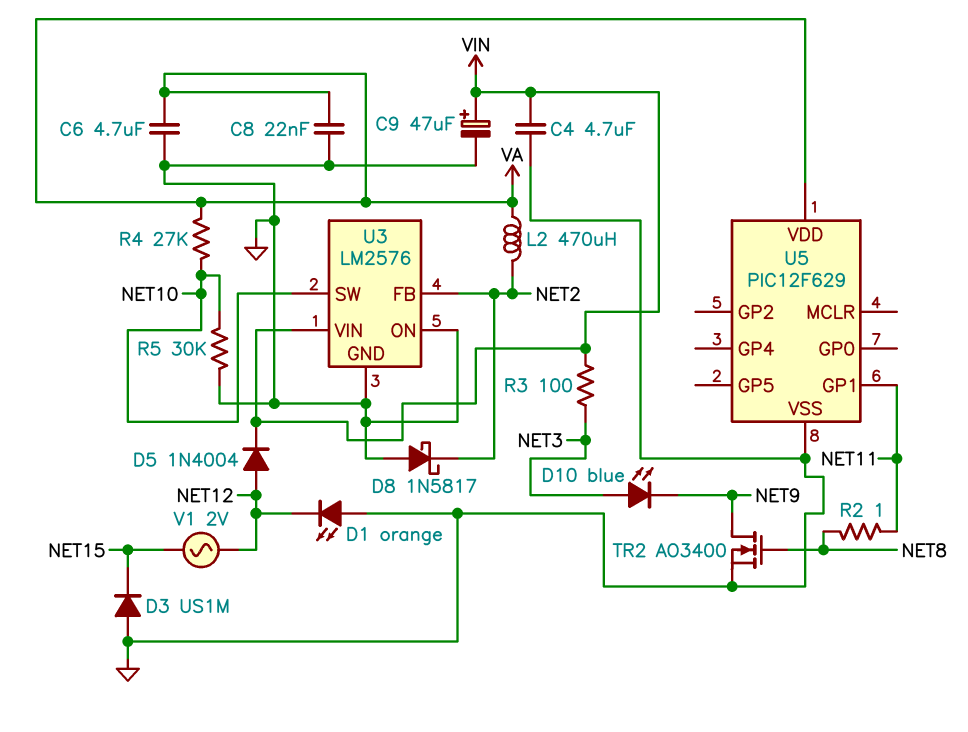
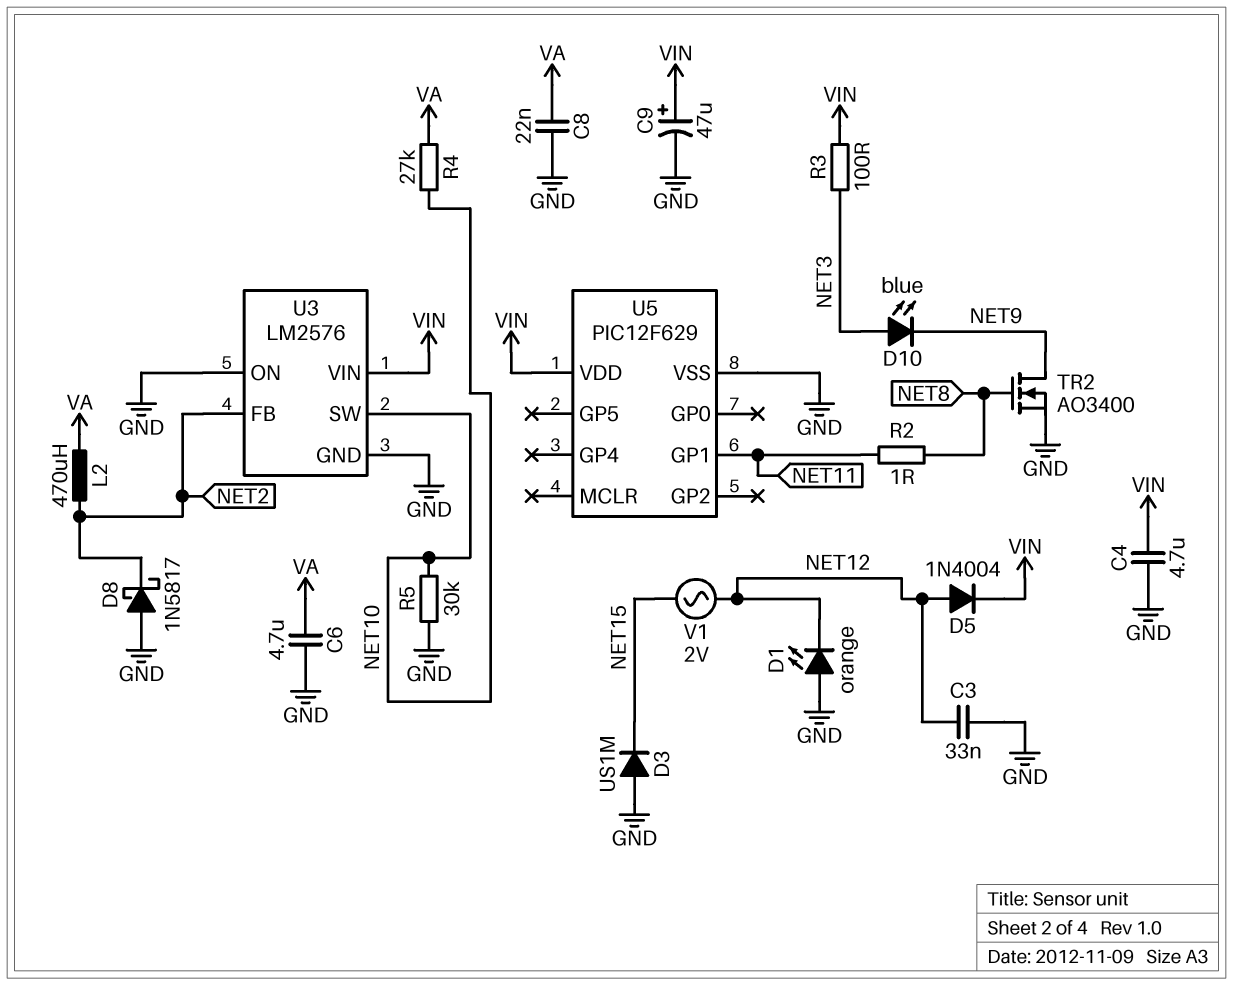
C3: none -> 33nF (GND, NET12)
U5 pin VDD: VA -> VIN

